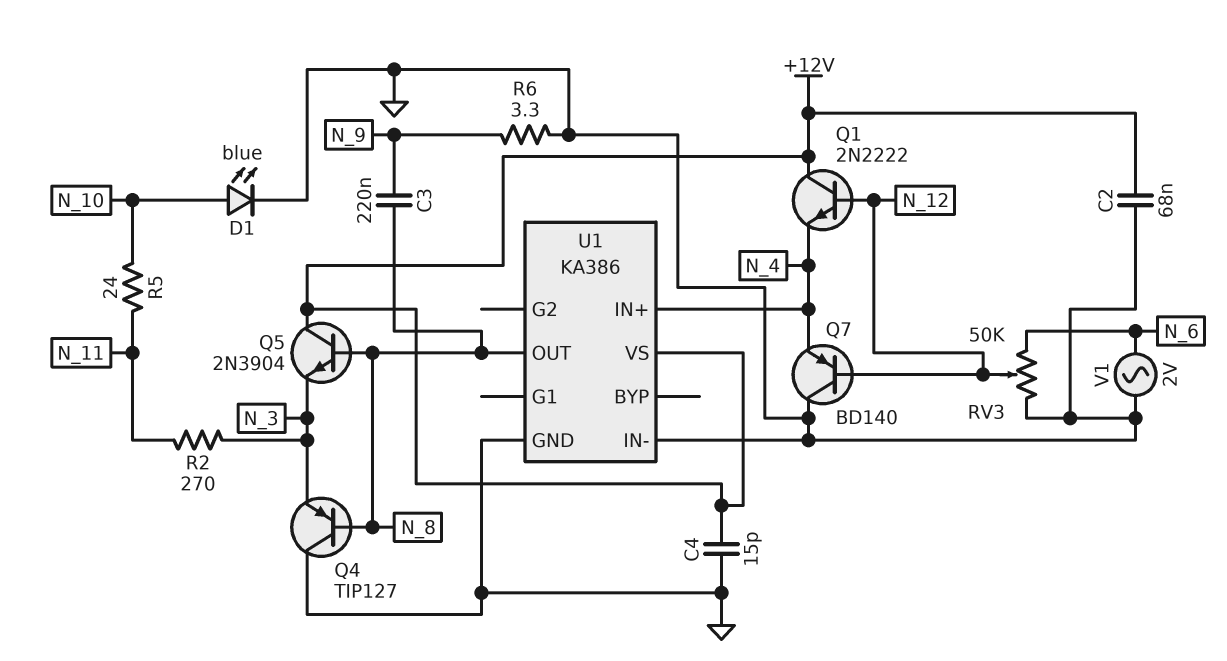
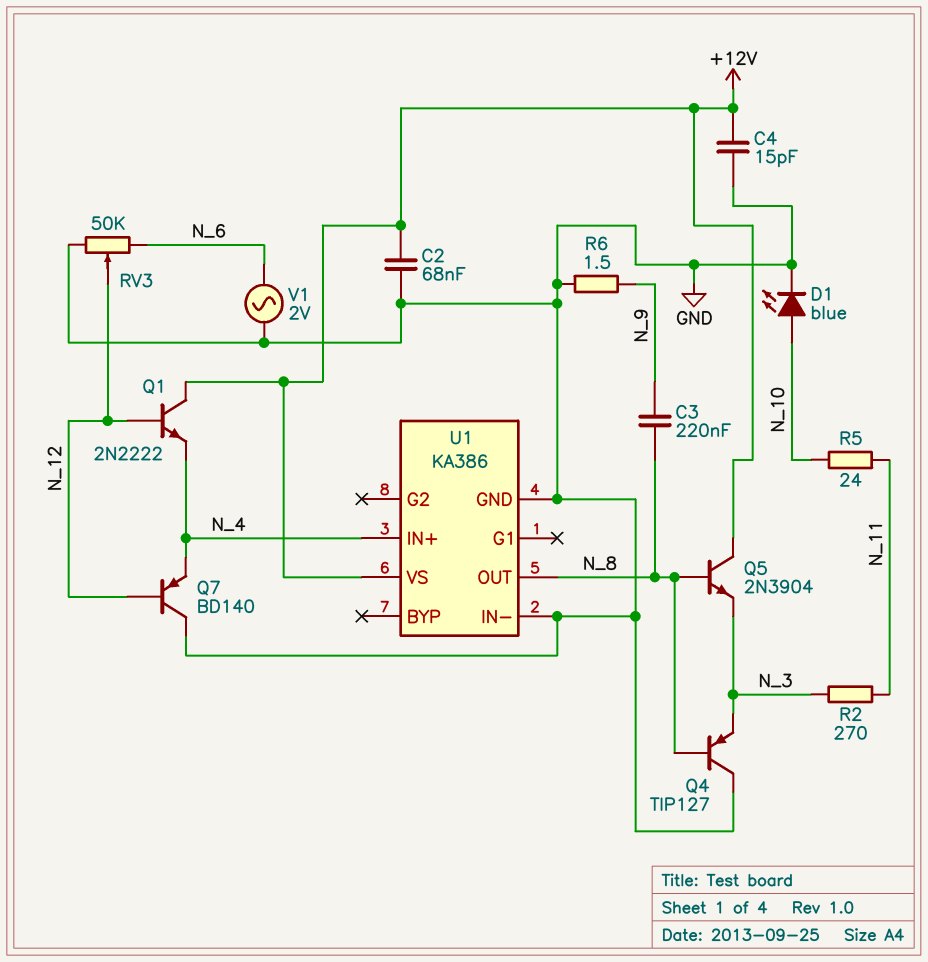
R6: 3.3 (GND, N_9) -> 1.5 (GND, N_9)

